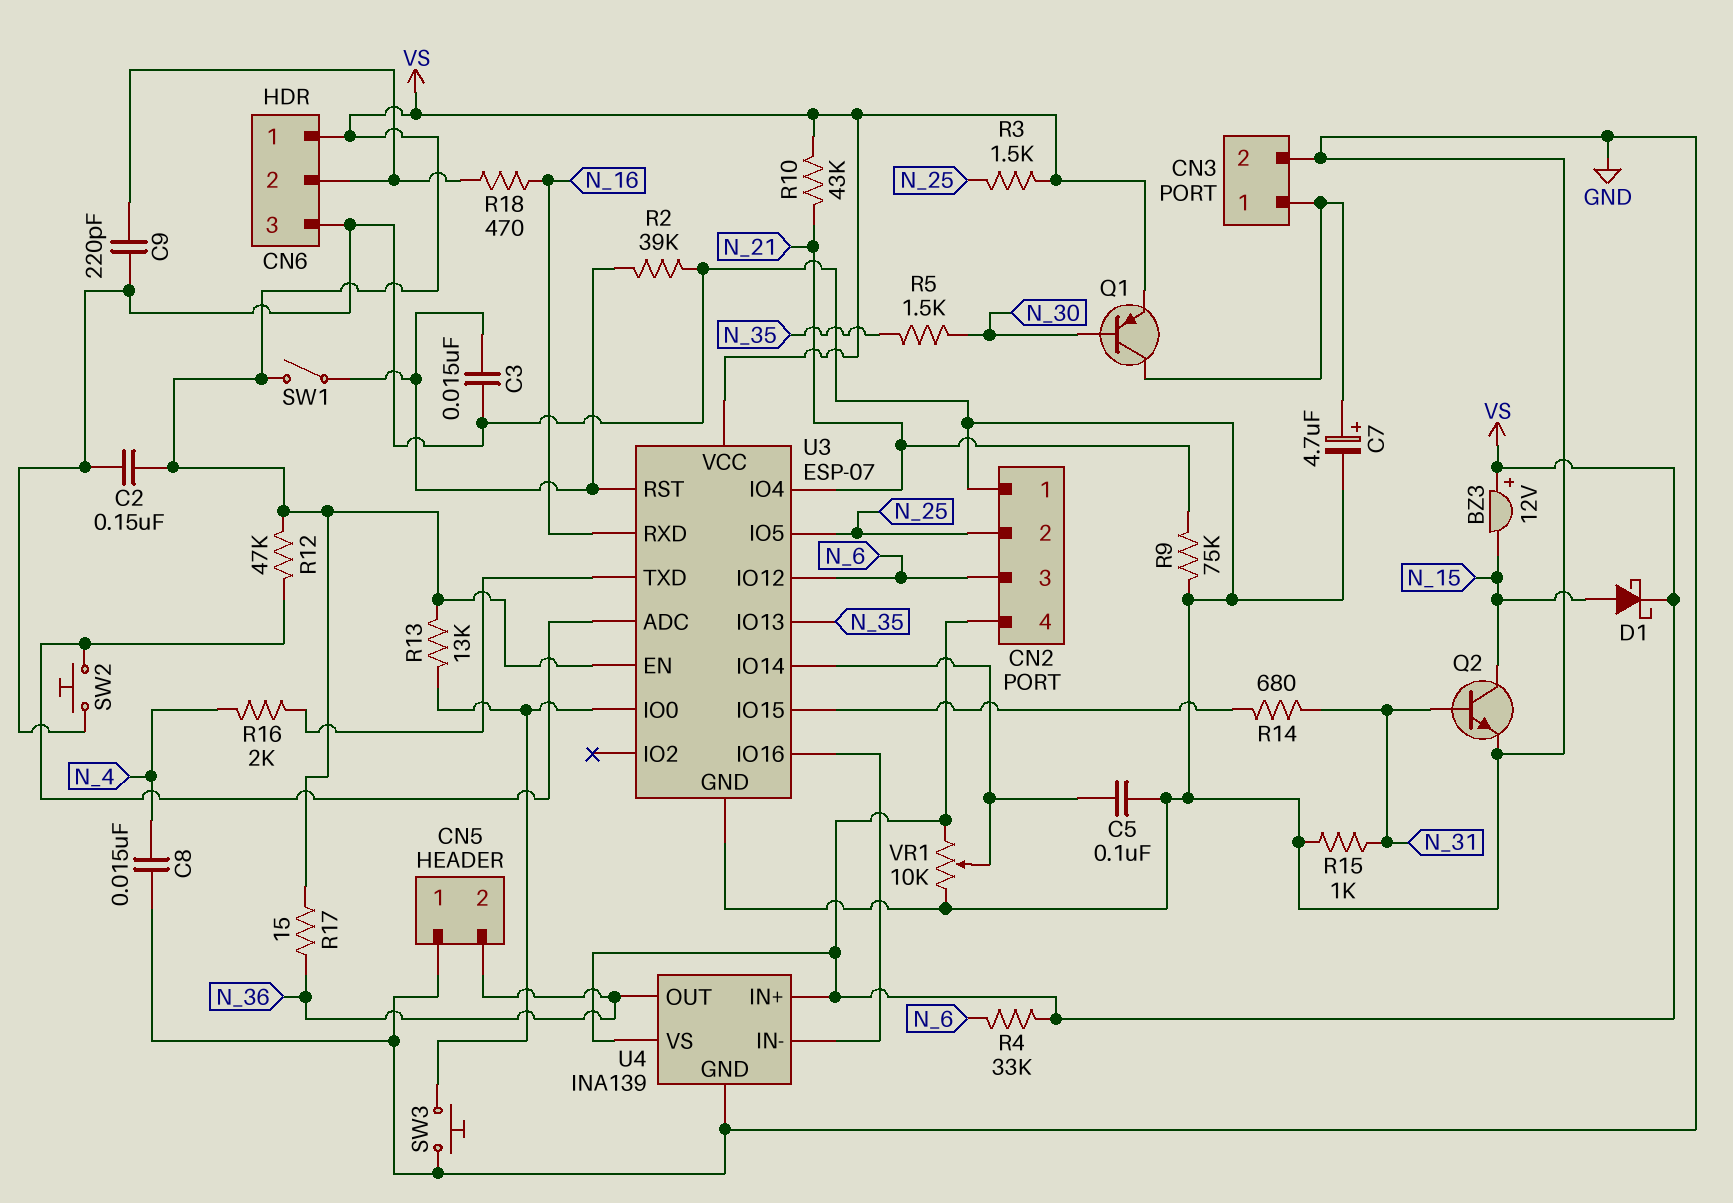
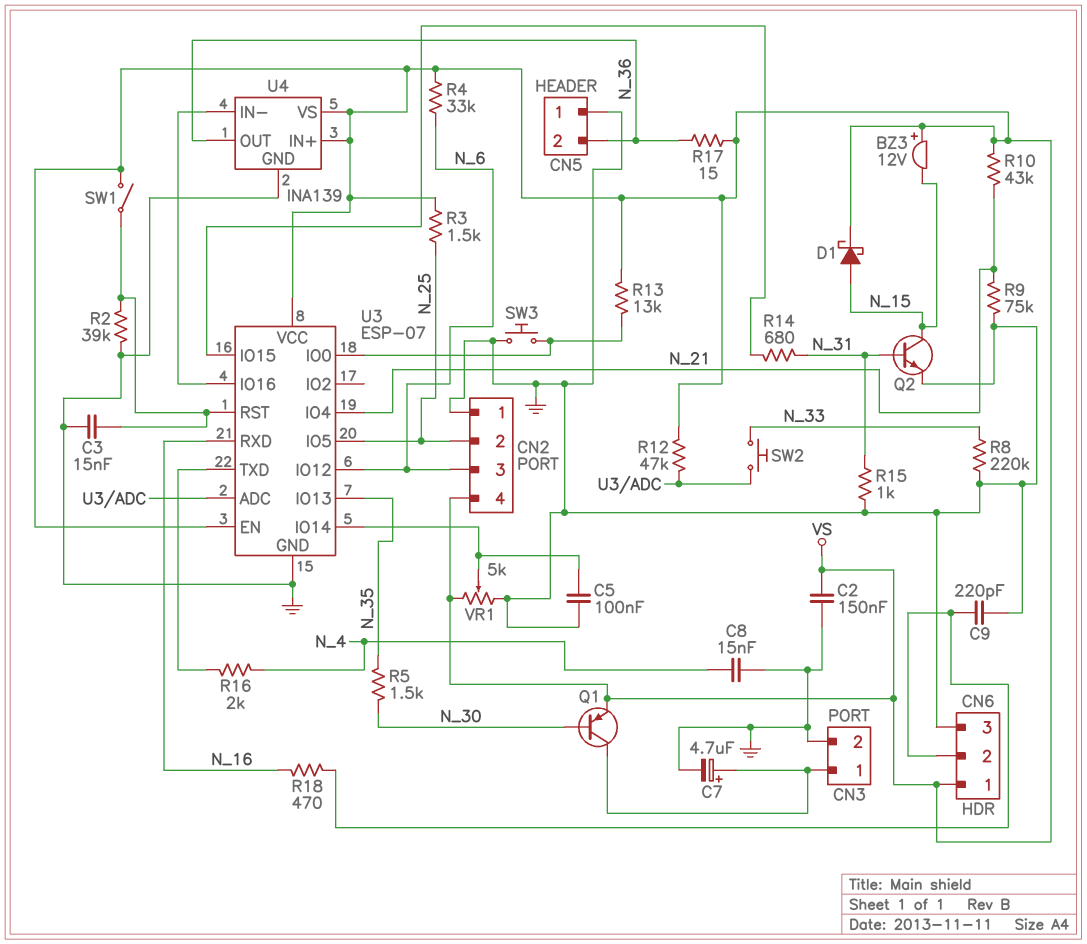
R8: none -> 220k (GND, N_33)
SW2: button (GND, U3/ADC) -> button (N_33, U3/ADC)
VR1: 10k (GND, VS, wiper U3/IO14) -> 5k (GND, VS, wiper U3/IO14)

